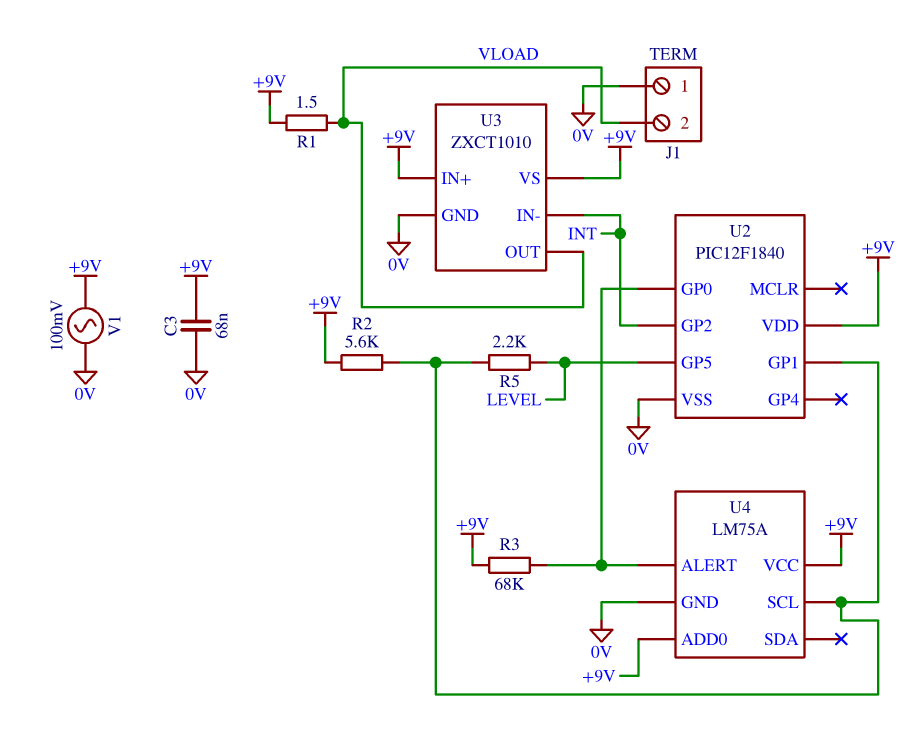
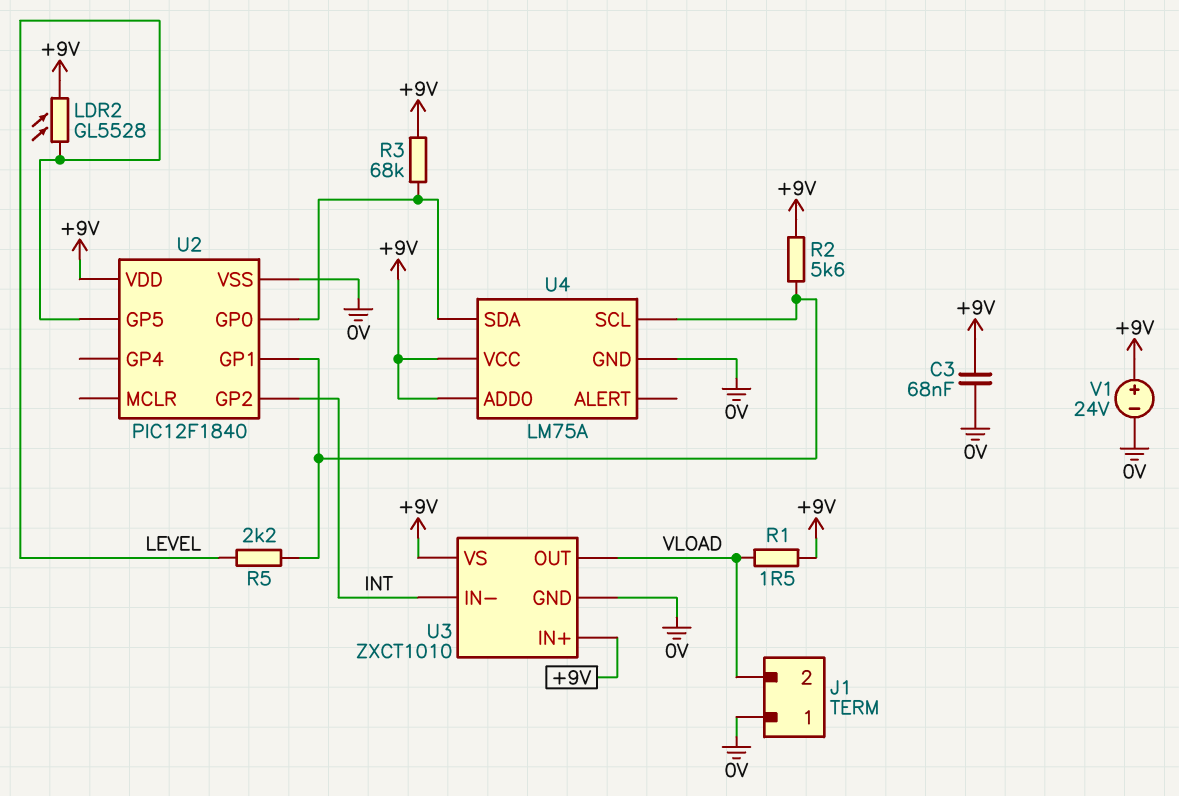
LDR2: none -> GL5528 (+9V, LEVEL)
U4 pin ALERT: U2/GP0 -> none
U4 pin SDA: none -> U2/GP0
V1: AC 100mV (+9V, 0V) -> 24V (plus +9V, minus 0V)

